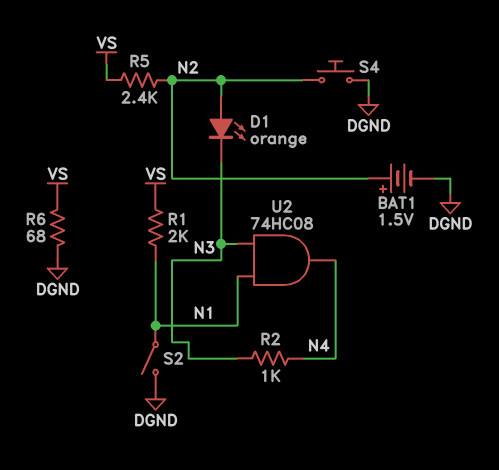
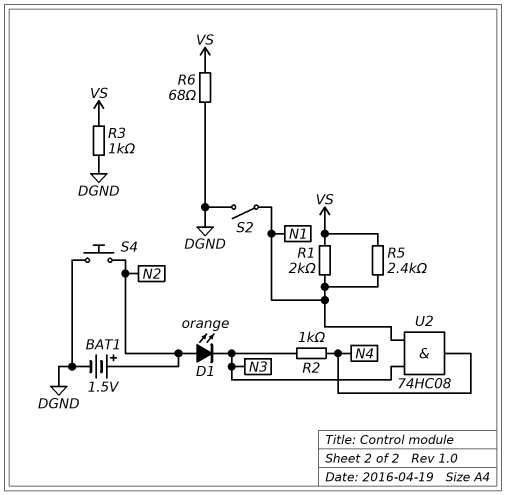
R3: none -> 1k (DGND, VS)
R5: 2.4k (N2, VS) -> 2.4k (N1, VS)

